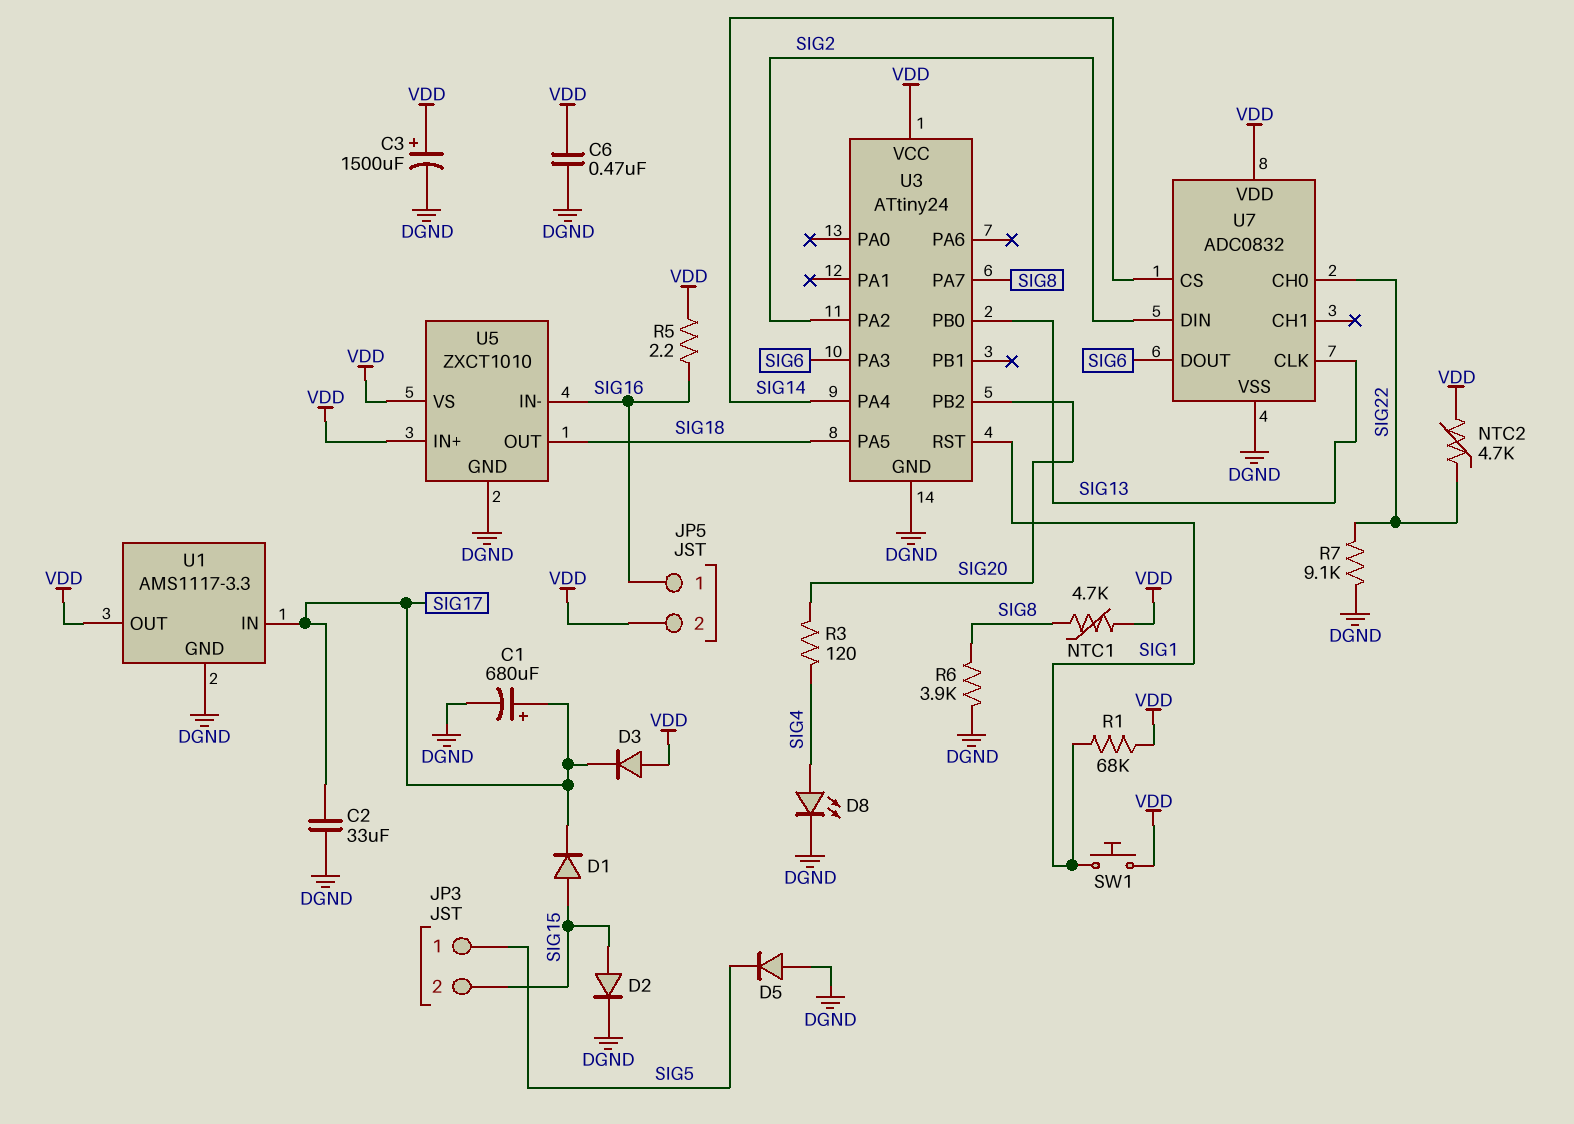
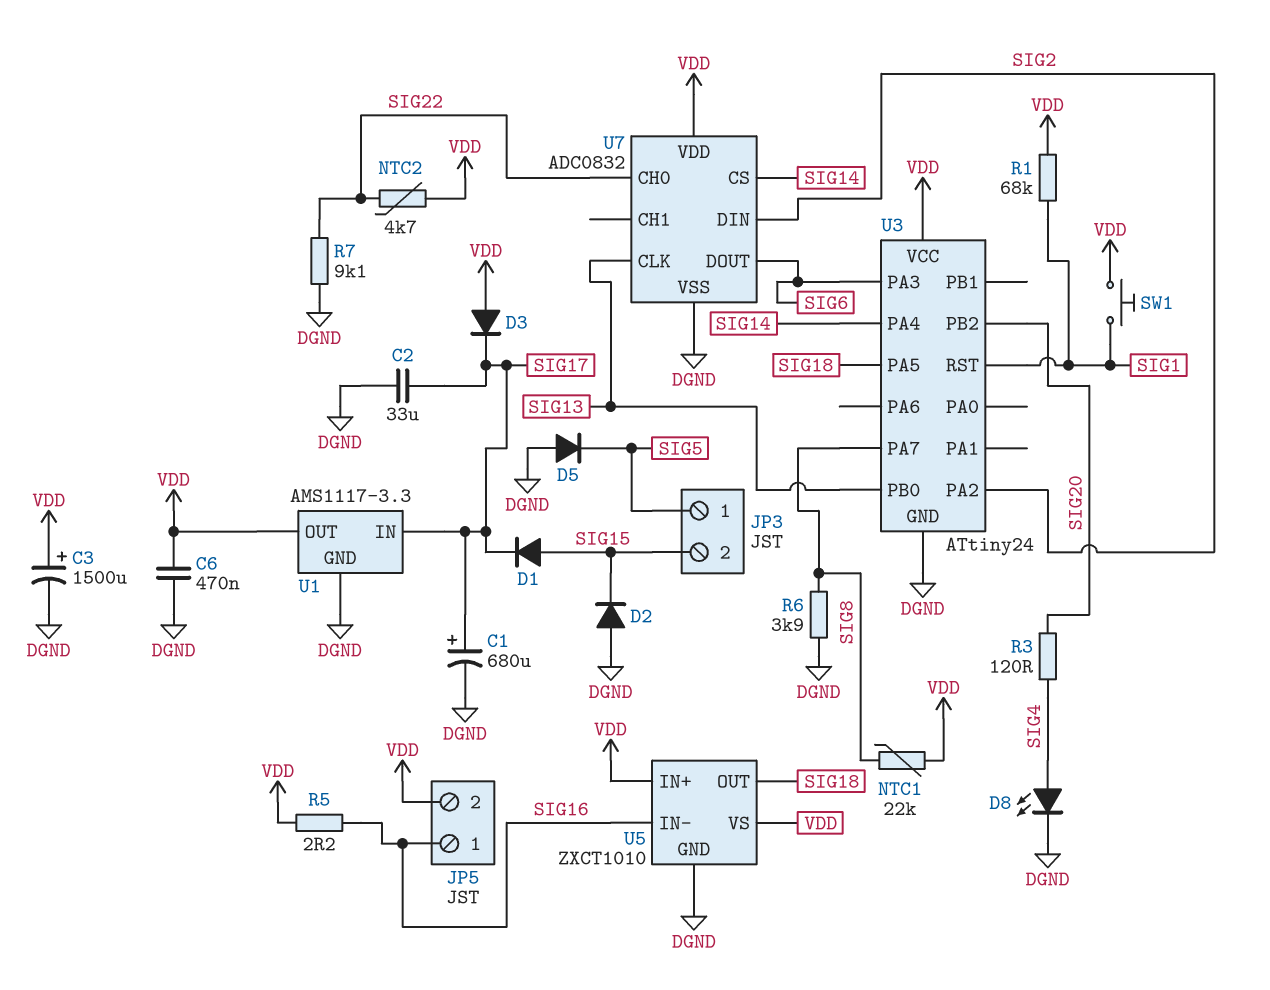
D2: diode (A SIG15, K DGND) -> diode (A DGND, K SIG15)
NTC1: 4.7k (SIG8, VDD) -> 22k (SIG8, VDD)

